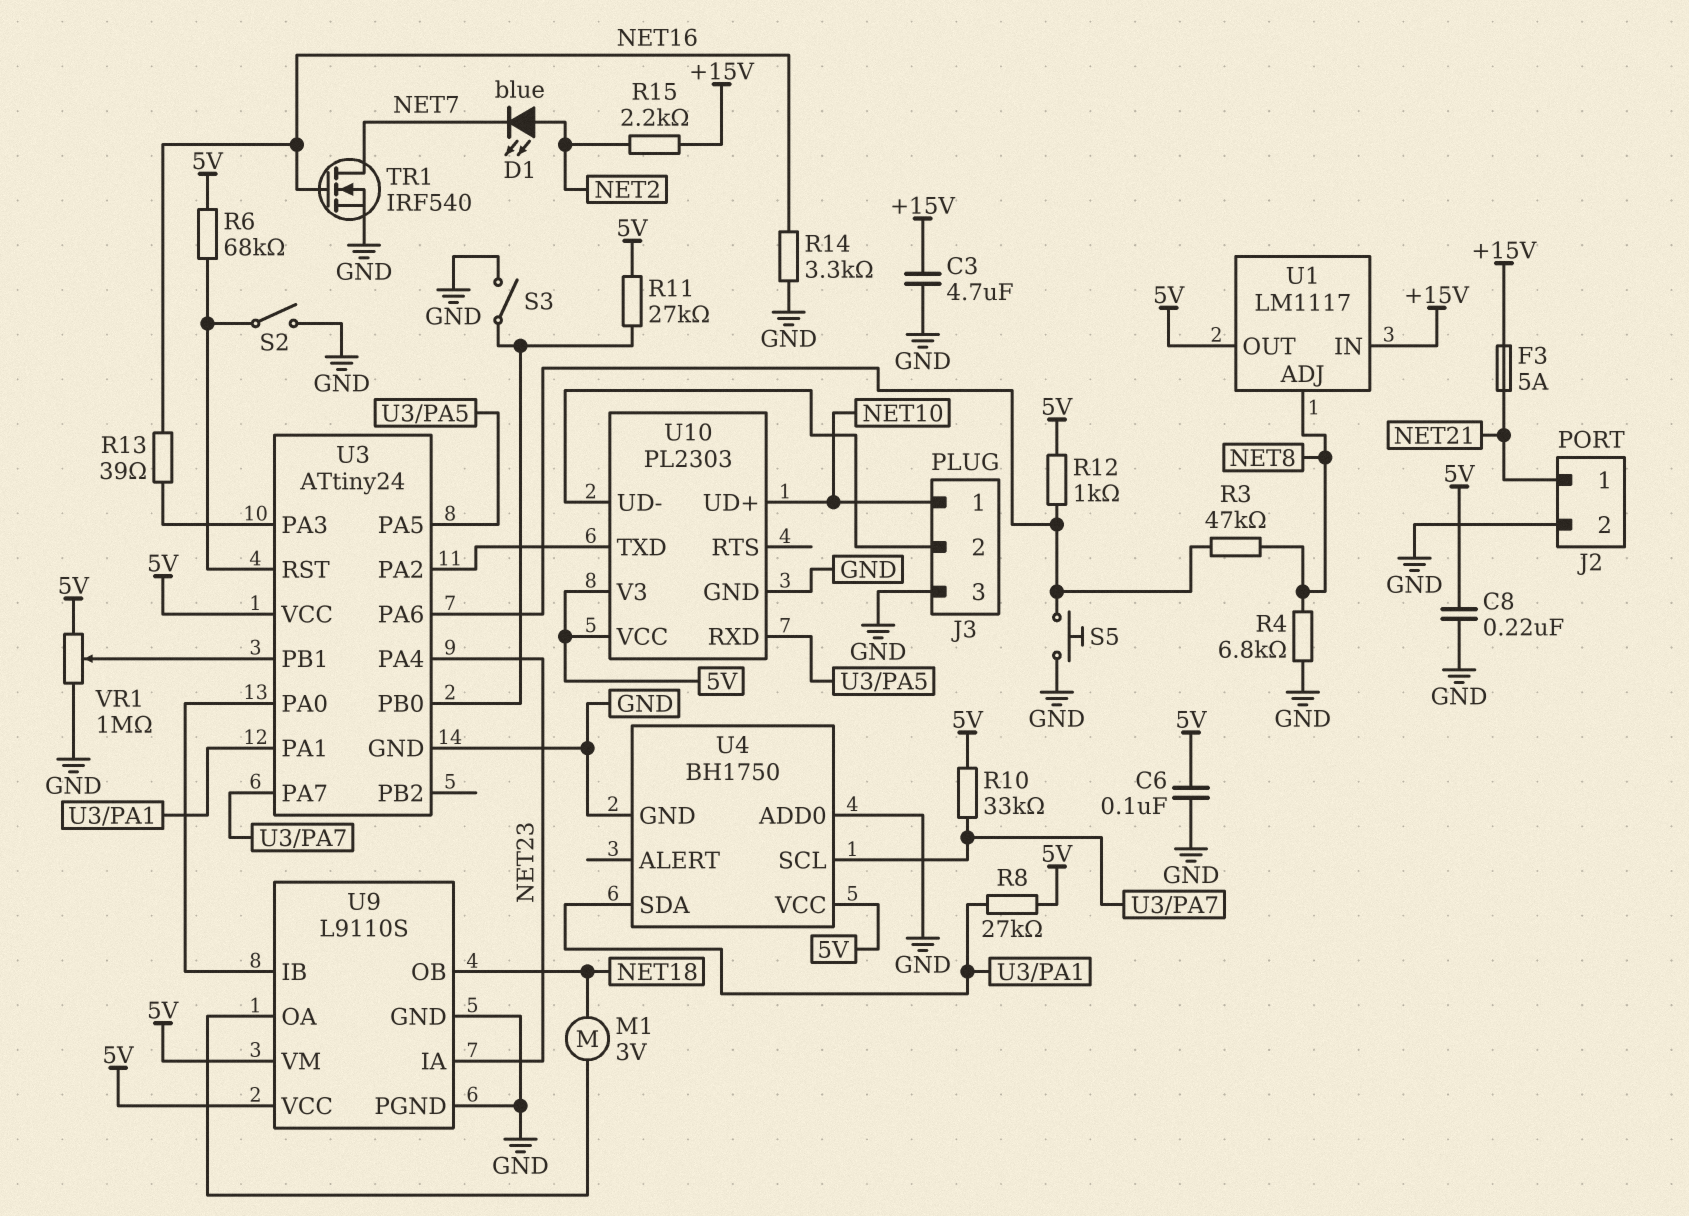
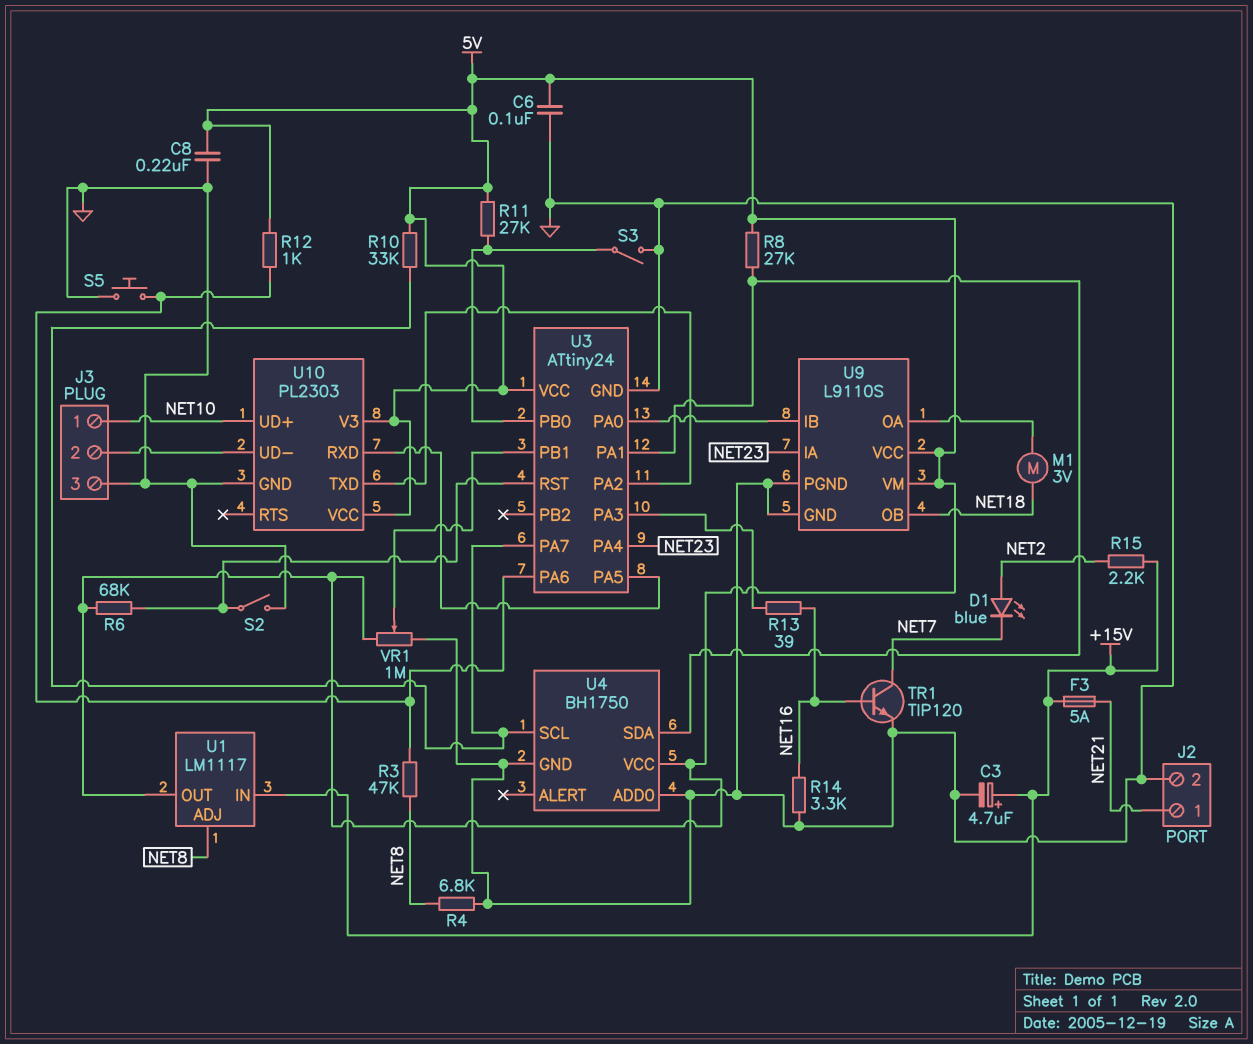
C3: 4.7uF (+15V, GND) -> 4.7uF (plus +15V, minus GND)
TR1: NMOS IRF540 (G NET16, D NET7, S GND) -> NPN TIP120 (B NET16, C NET7, E GND)

